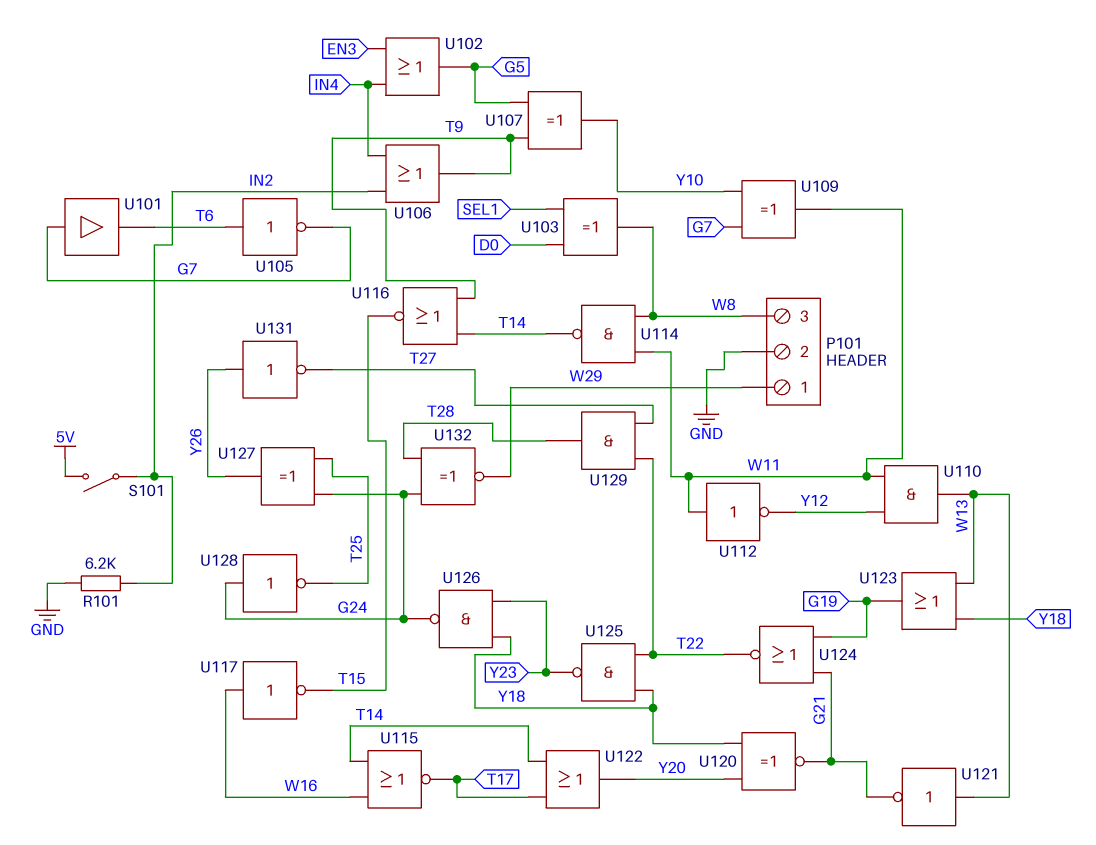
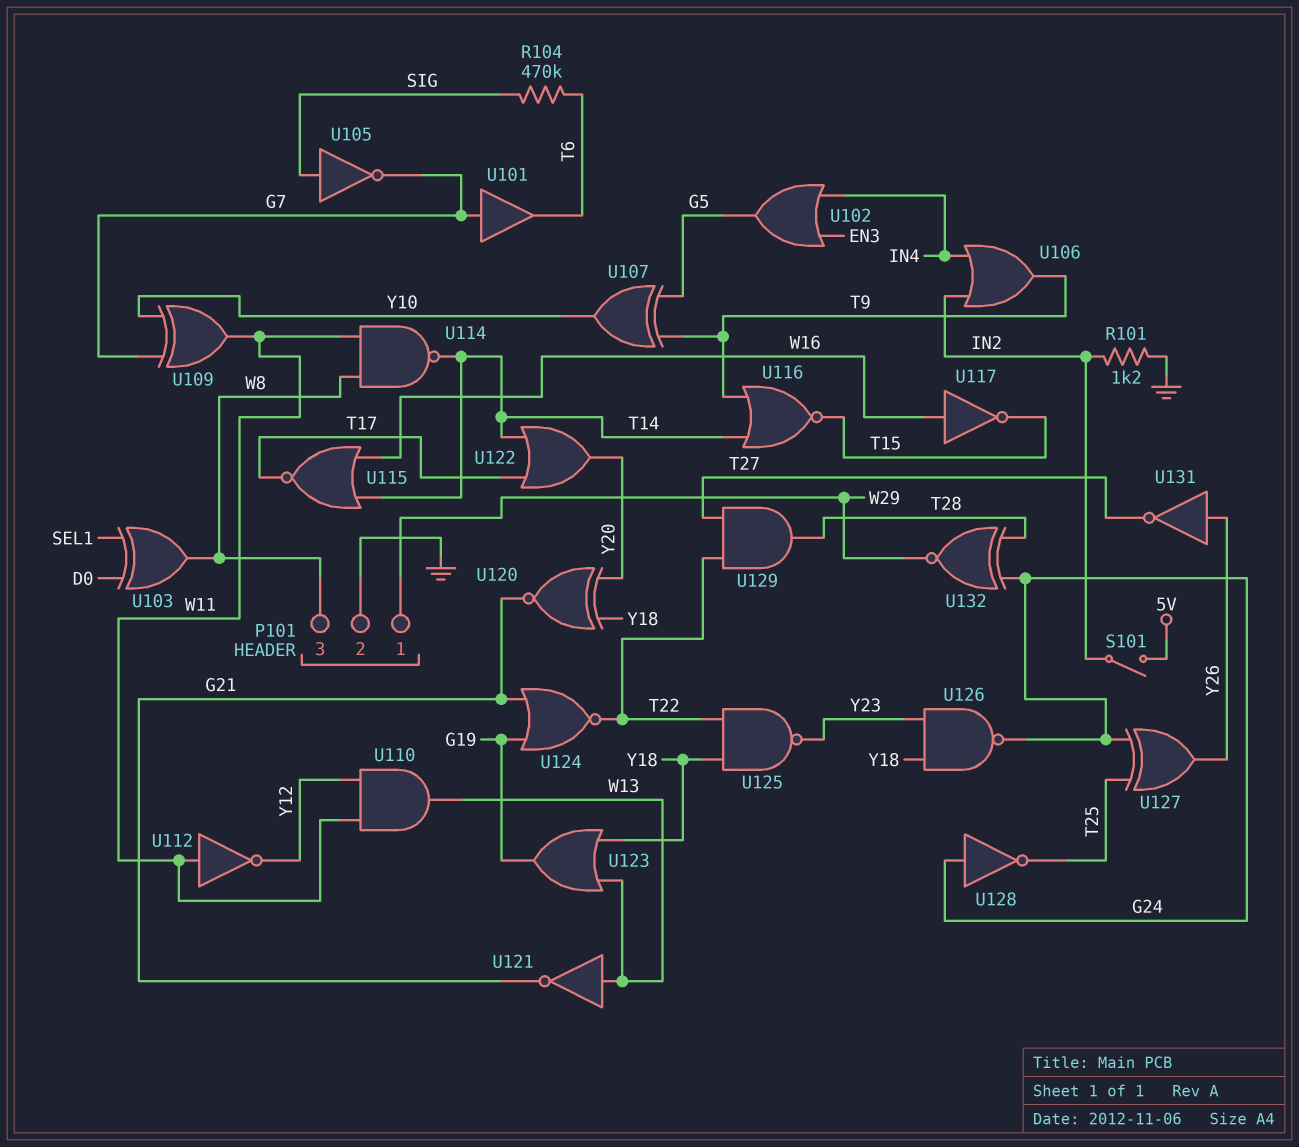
R101: 6.2k (GND, IN2) -> 1.2k (GND, IN2)
R104: none -> 470k (SIG, T6)
U105: NOT (in T6, out G7) -> NOT (in SIG, out G7)

